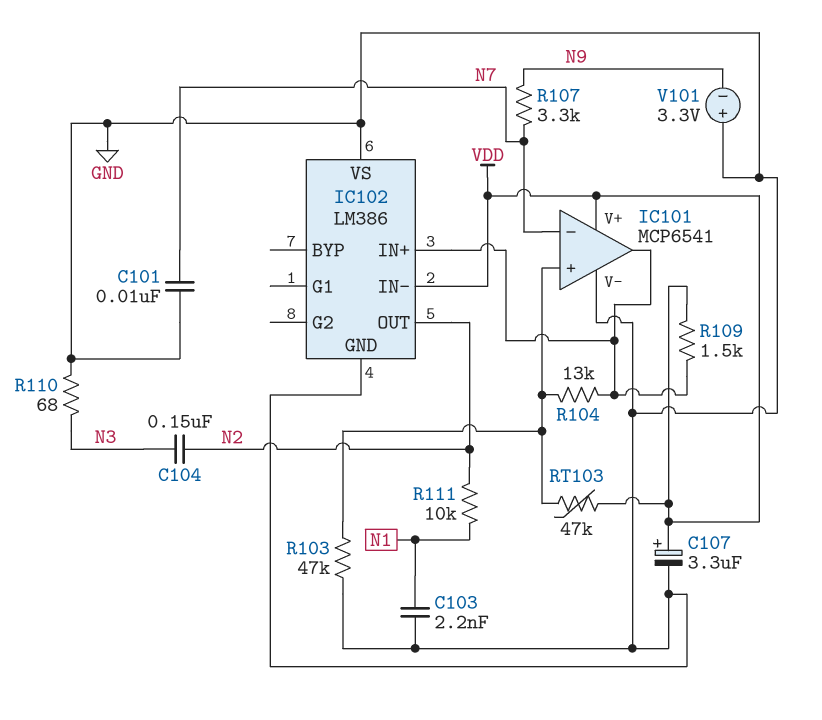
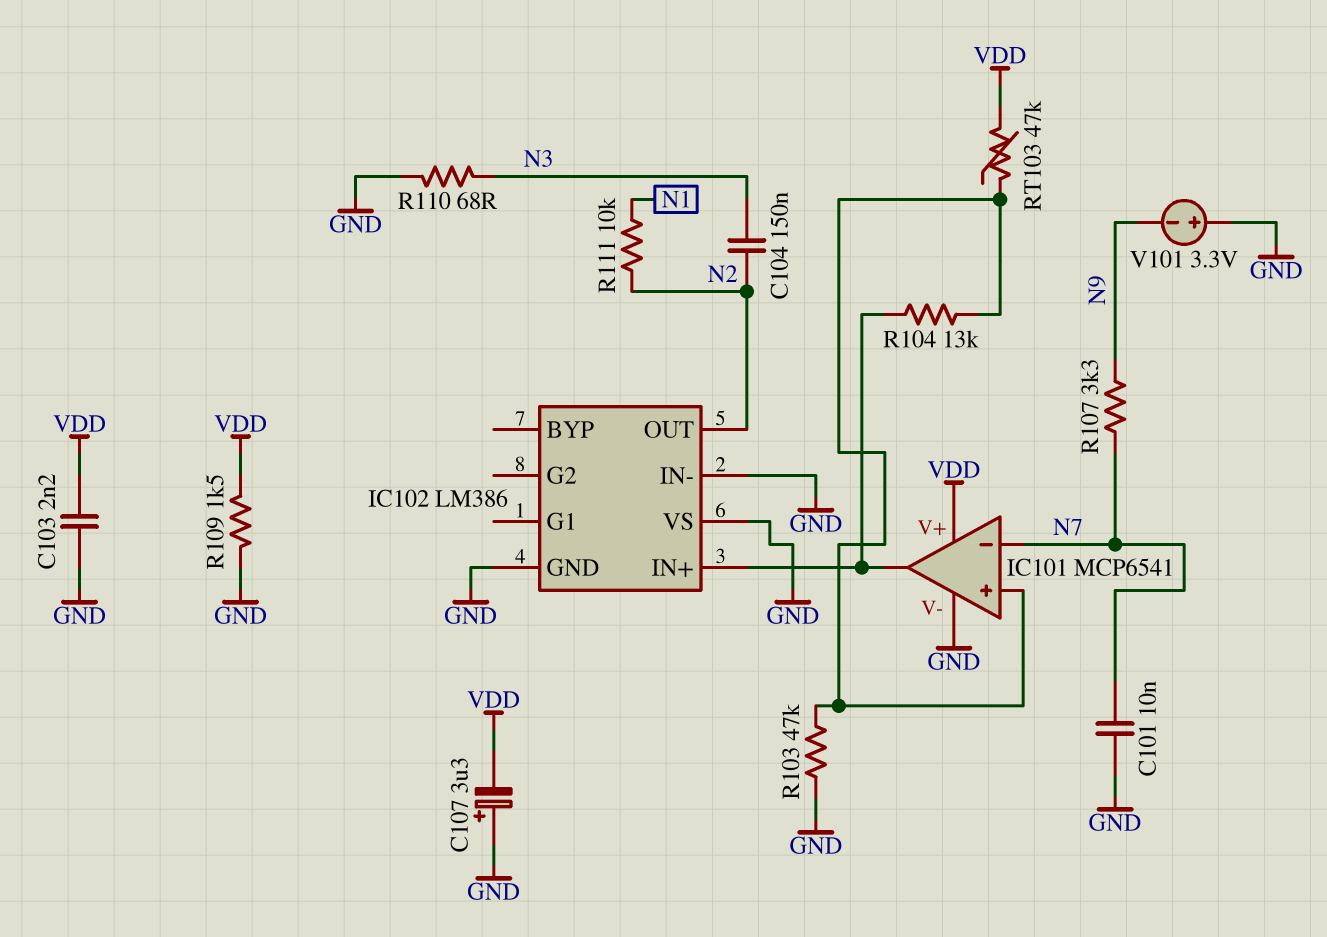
C103: 2.2nF (GND, N1) -> 2.2nF (GND, VDD)
C107: 3.3uF (plus VDD, minus GND) -> 3.3uF (plus GND, minus VDD)
IC102 pin IN-: VDD -> GND
R109: 1.5k (IC101/out, VDD) -> 1.5k (GND, VDD)

